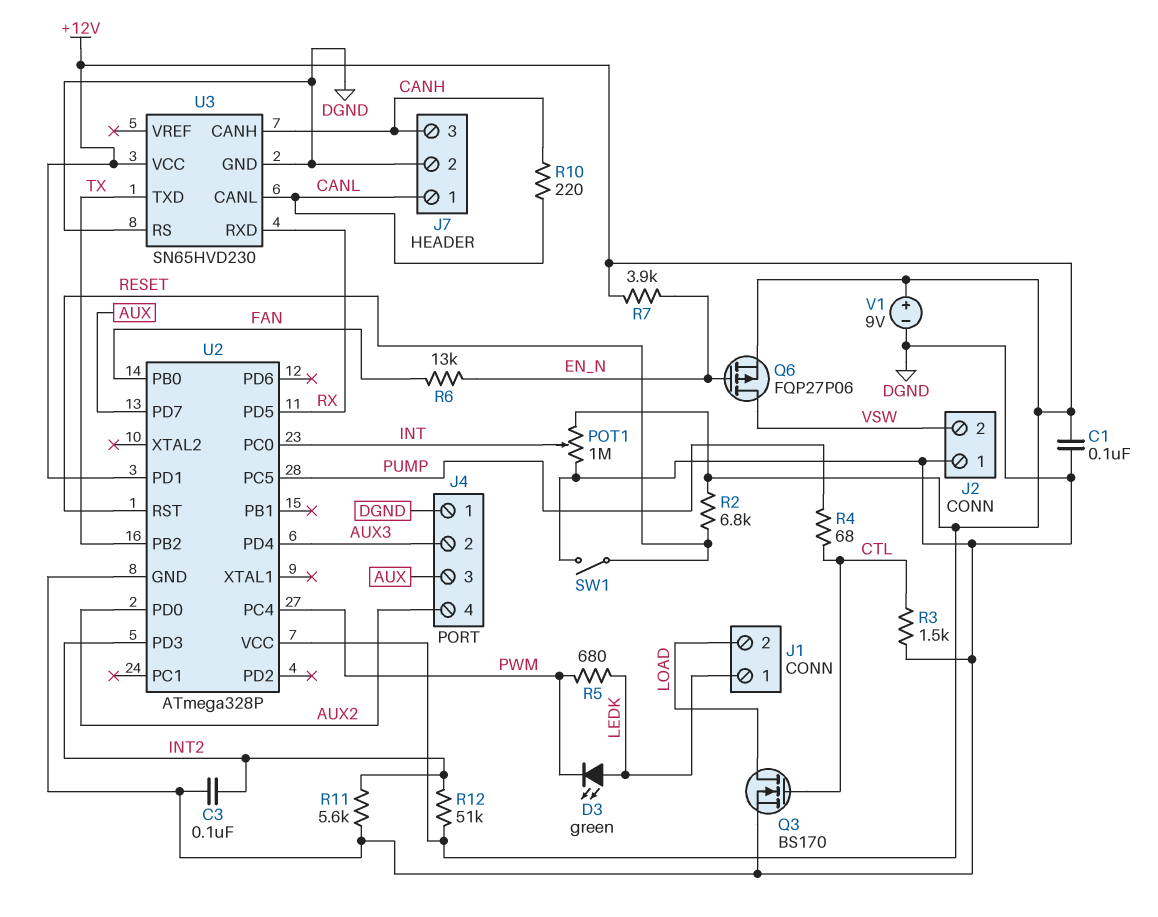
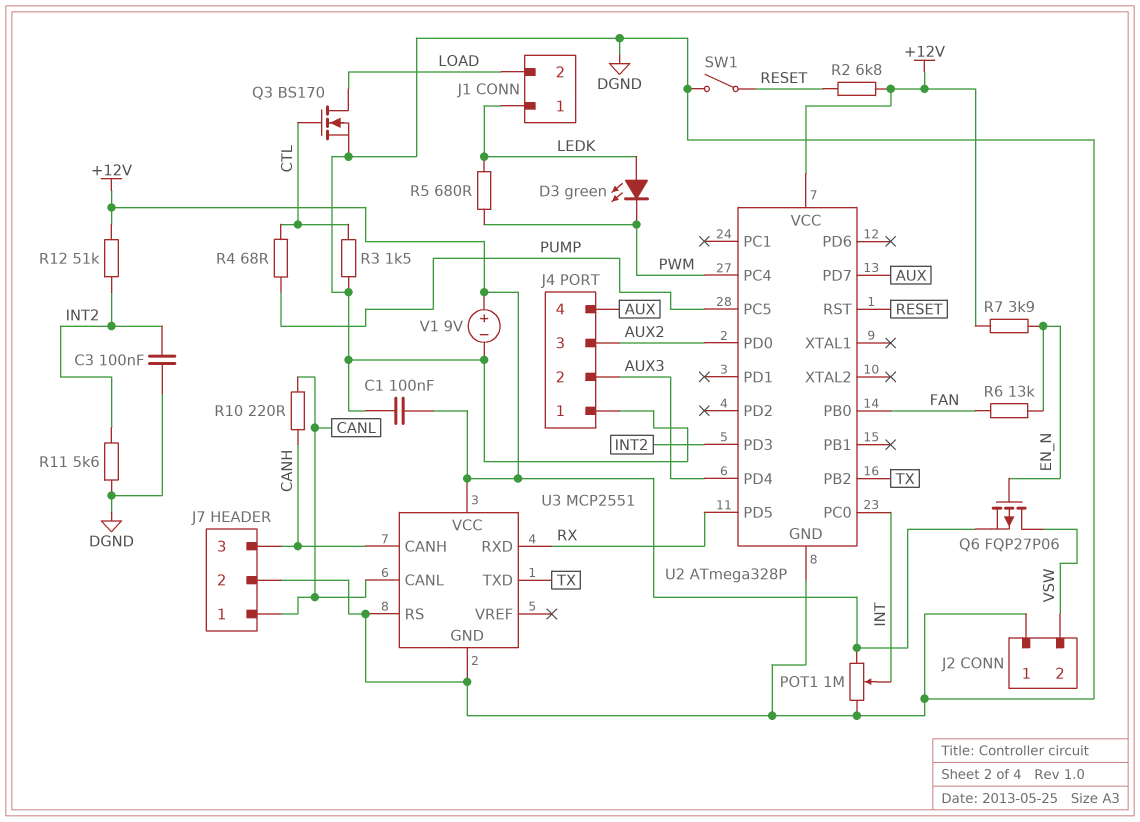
J4 pin 3: AUX -> AUX2
J4 pin 4: AUX2 -> AUX
U2 pin PD1: +12V -> none
U3: SN65HVD230 -> MCP2551

